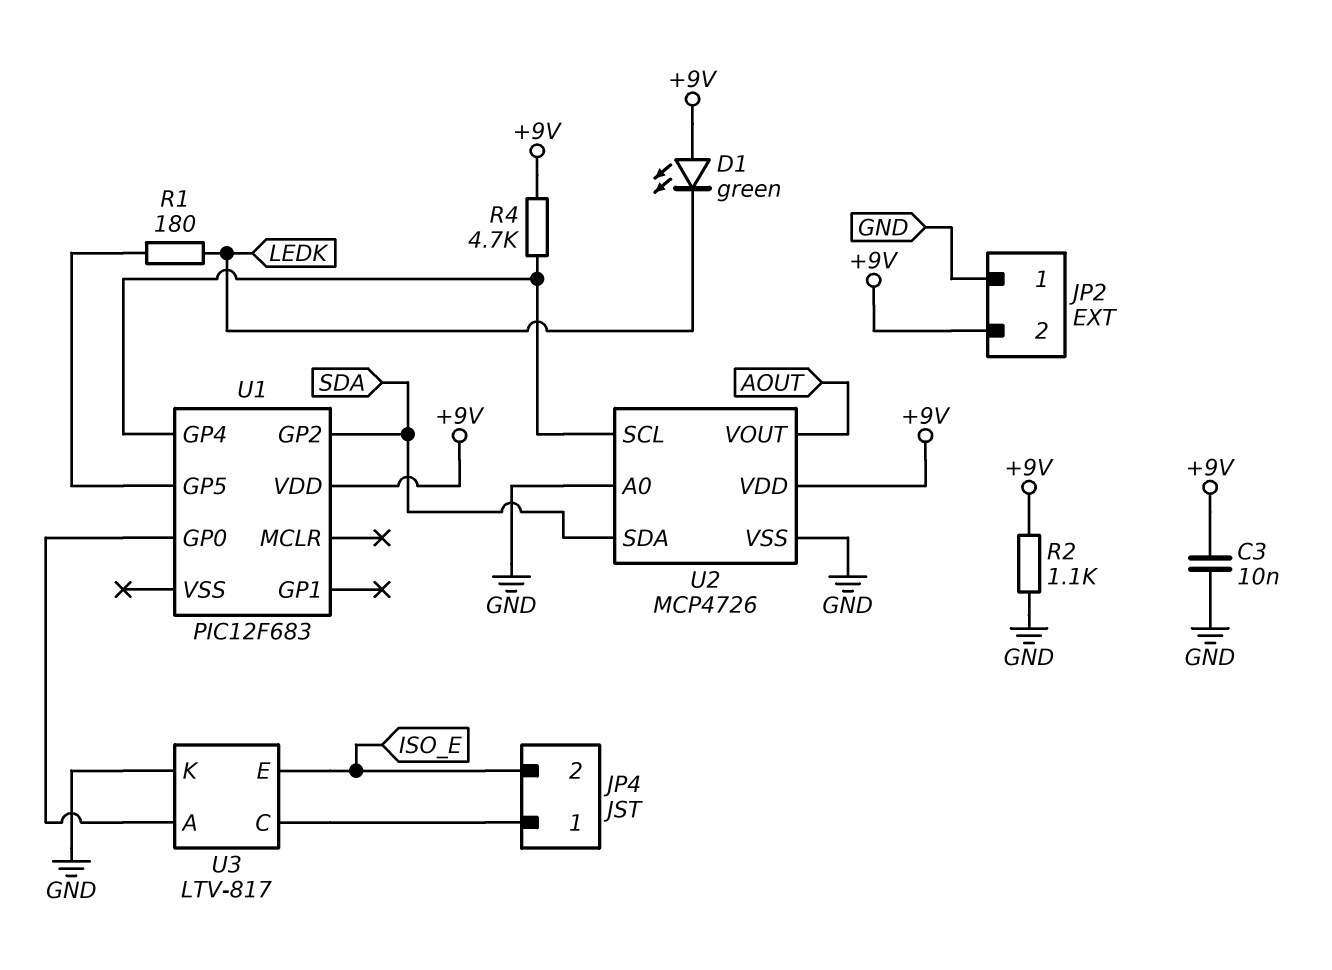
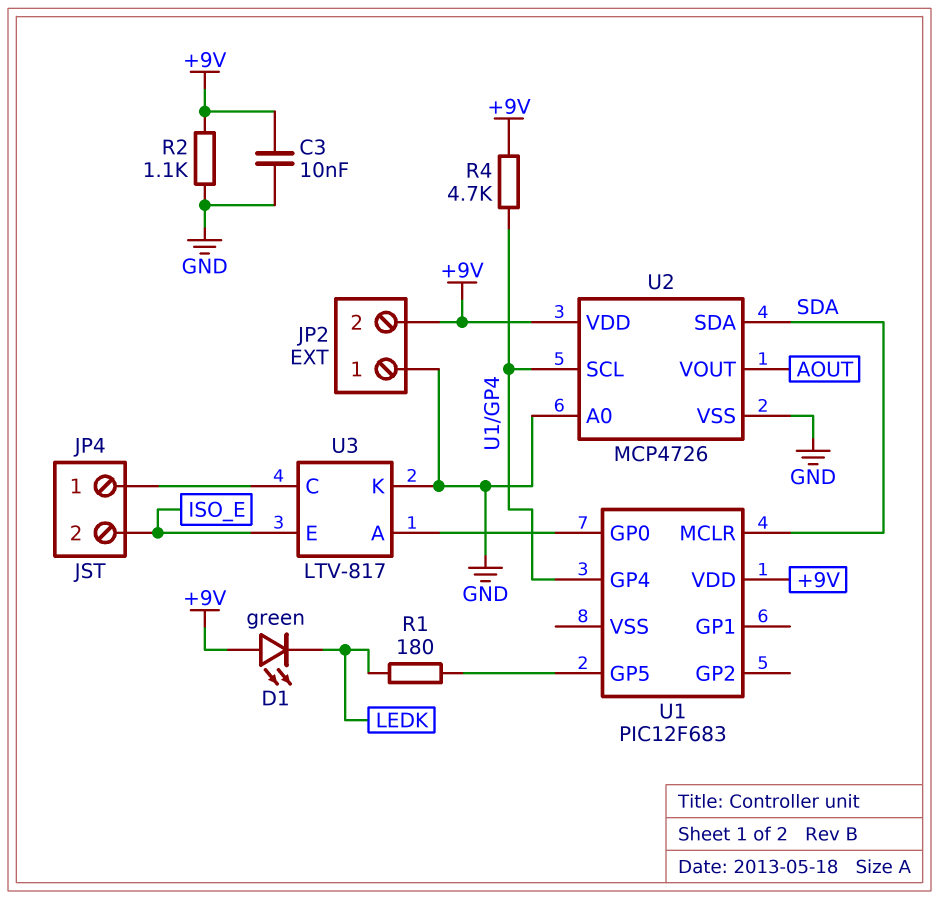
U1 pin GP2: SDA -> none
U1 pin MCLR: none -> SDA

